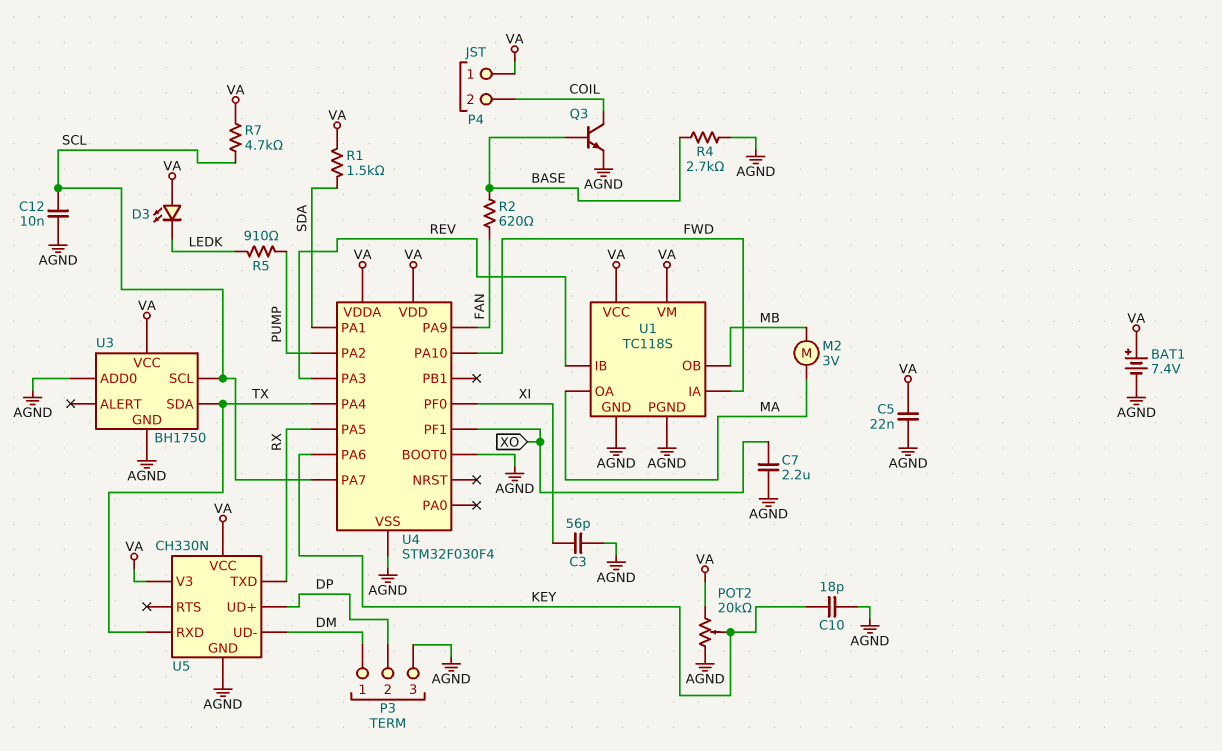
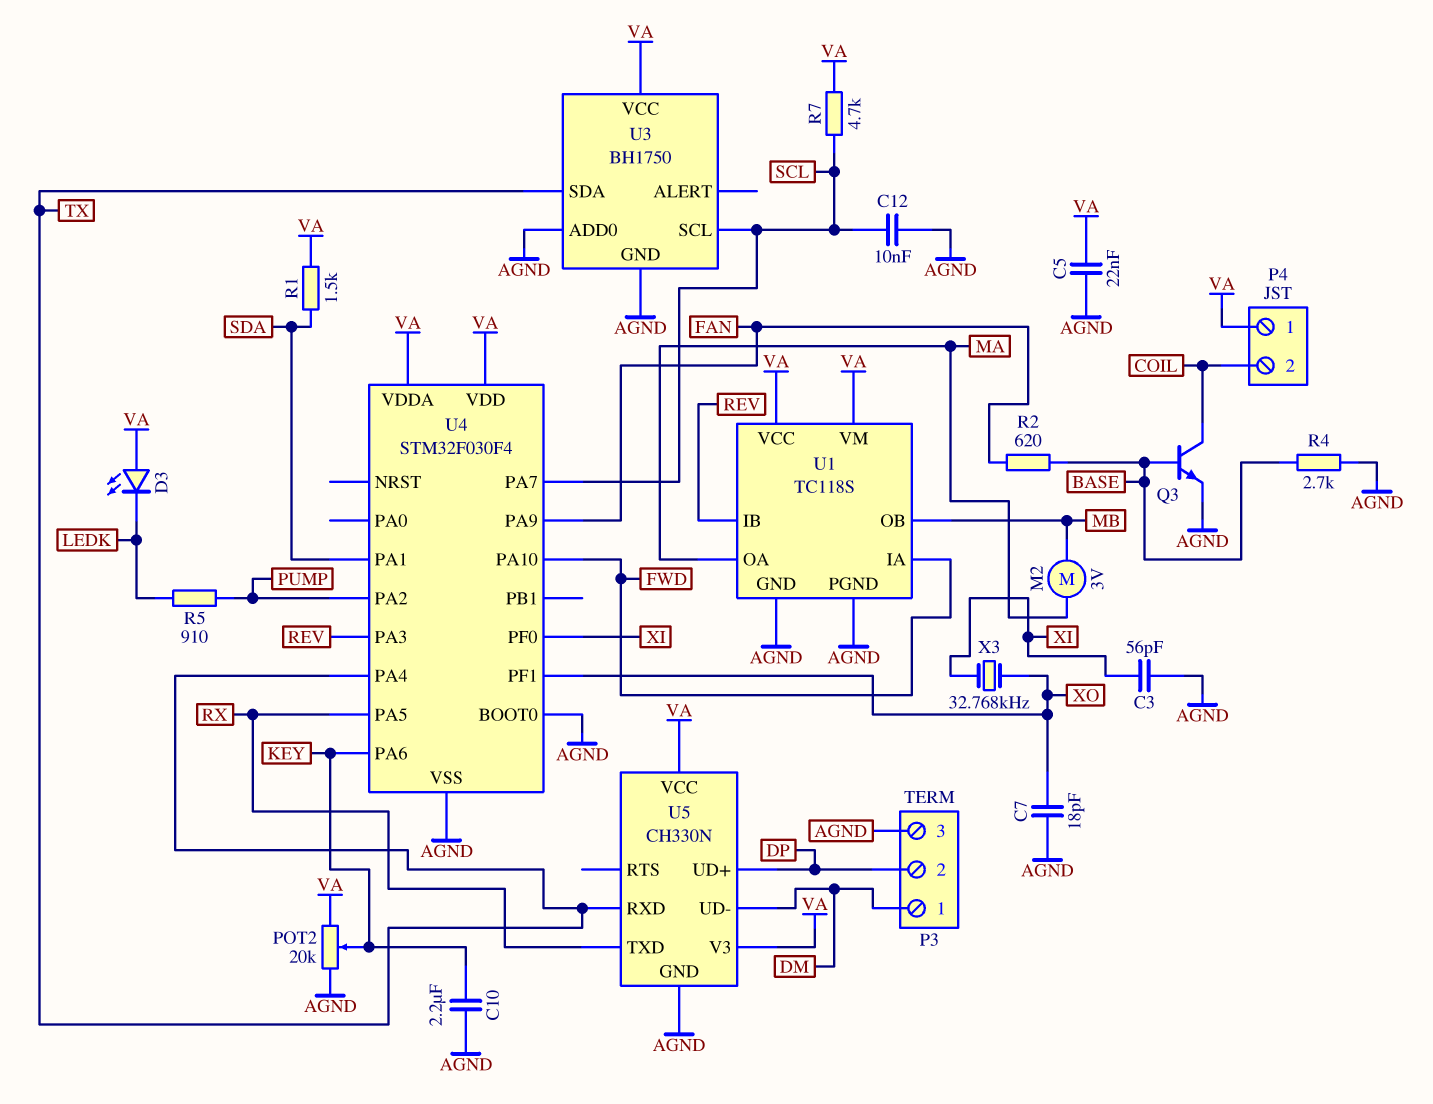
BAT1: 7.4V (plus VA, minus AGND) -> none
C7: 2.2uF (AGND, XO) -> 18pF (AGND, XO)
C10: 18pF (AGND, KEY) -> 2.2uF (AGND, KEY)
X3: none -> 32.768kHz (XI, XO)

